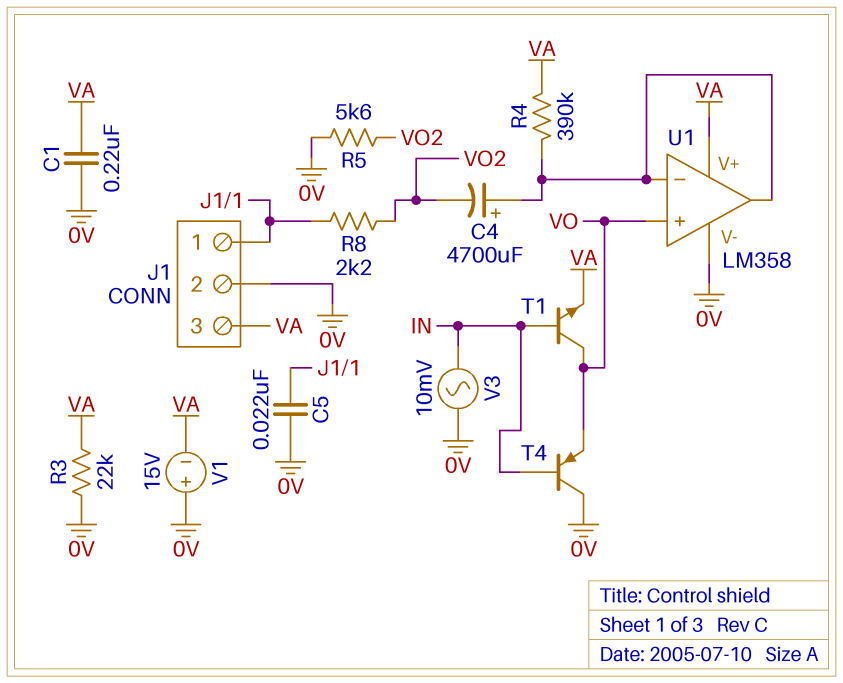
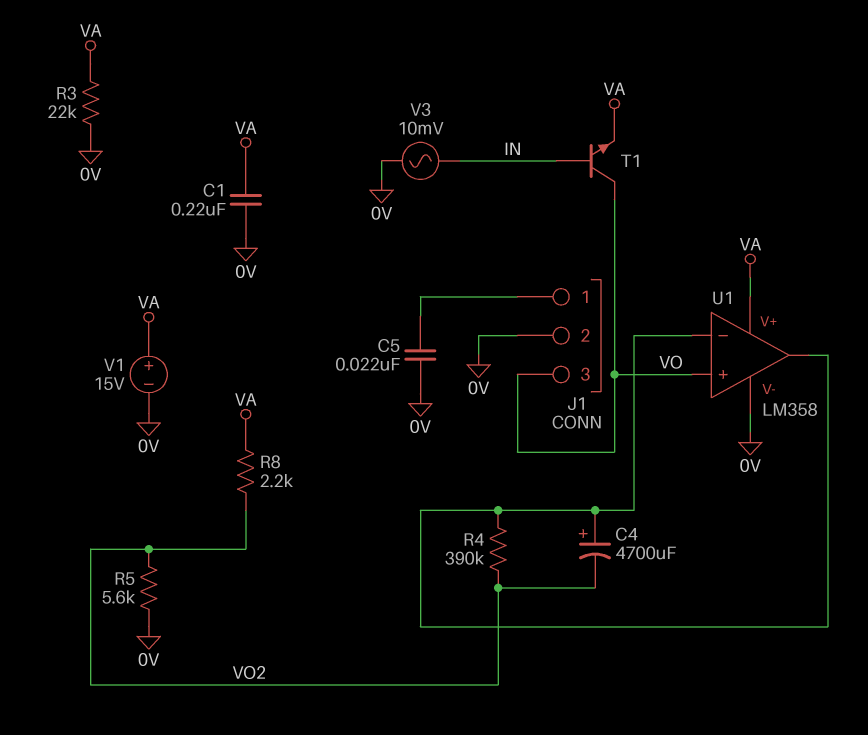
J1 pin 3: VA -> VO
R4: 390k (U1/in-, VA) -> 390k (U1/in-, VO2)
R8: 2.2k (J1/1, VO2) -> 2.2k (VA, VO2)
T4: PNP (B IN, C 0V, E VO) -> none
V1: 15V (plus 0V, minus VA) -> 15V (plus VA, minus 0V)

